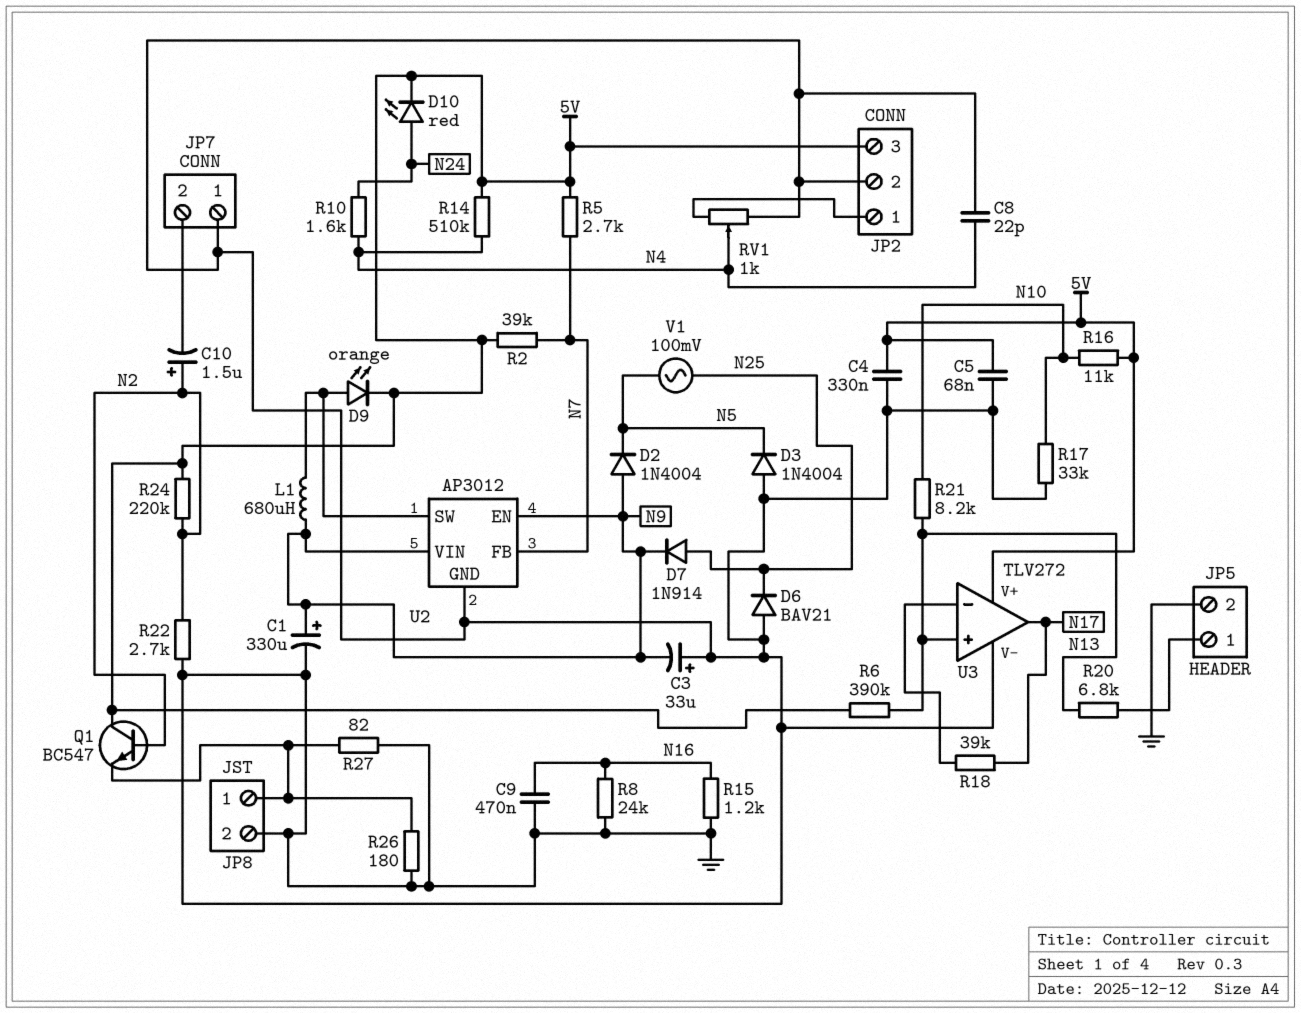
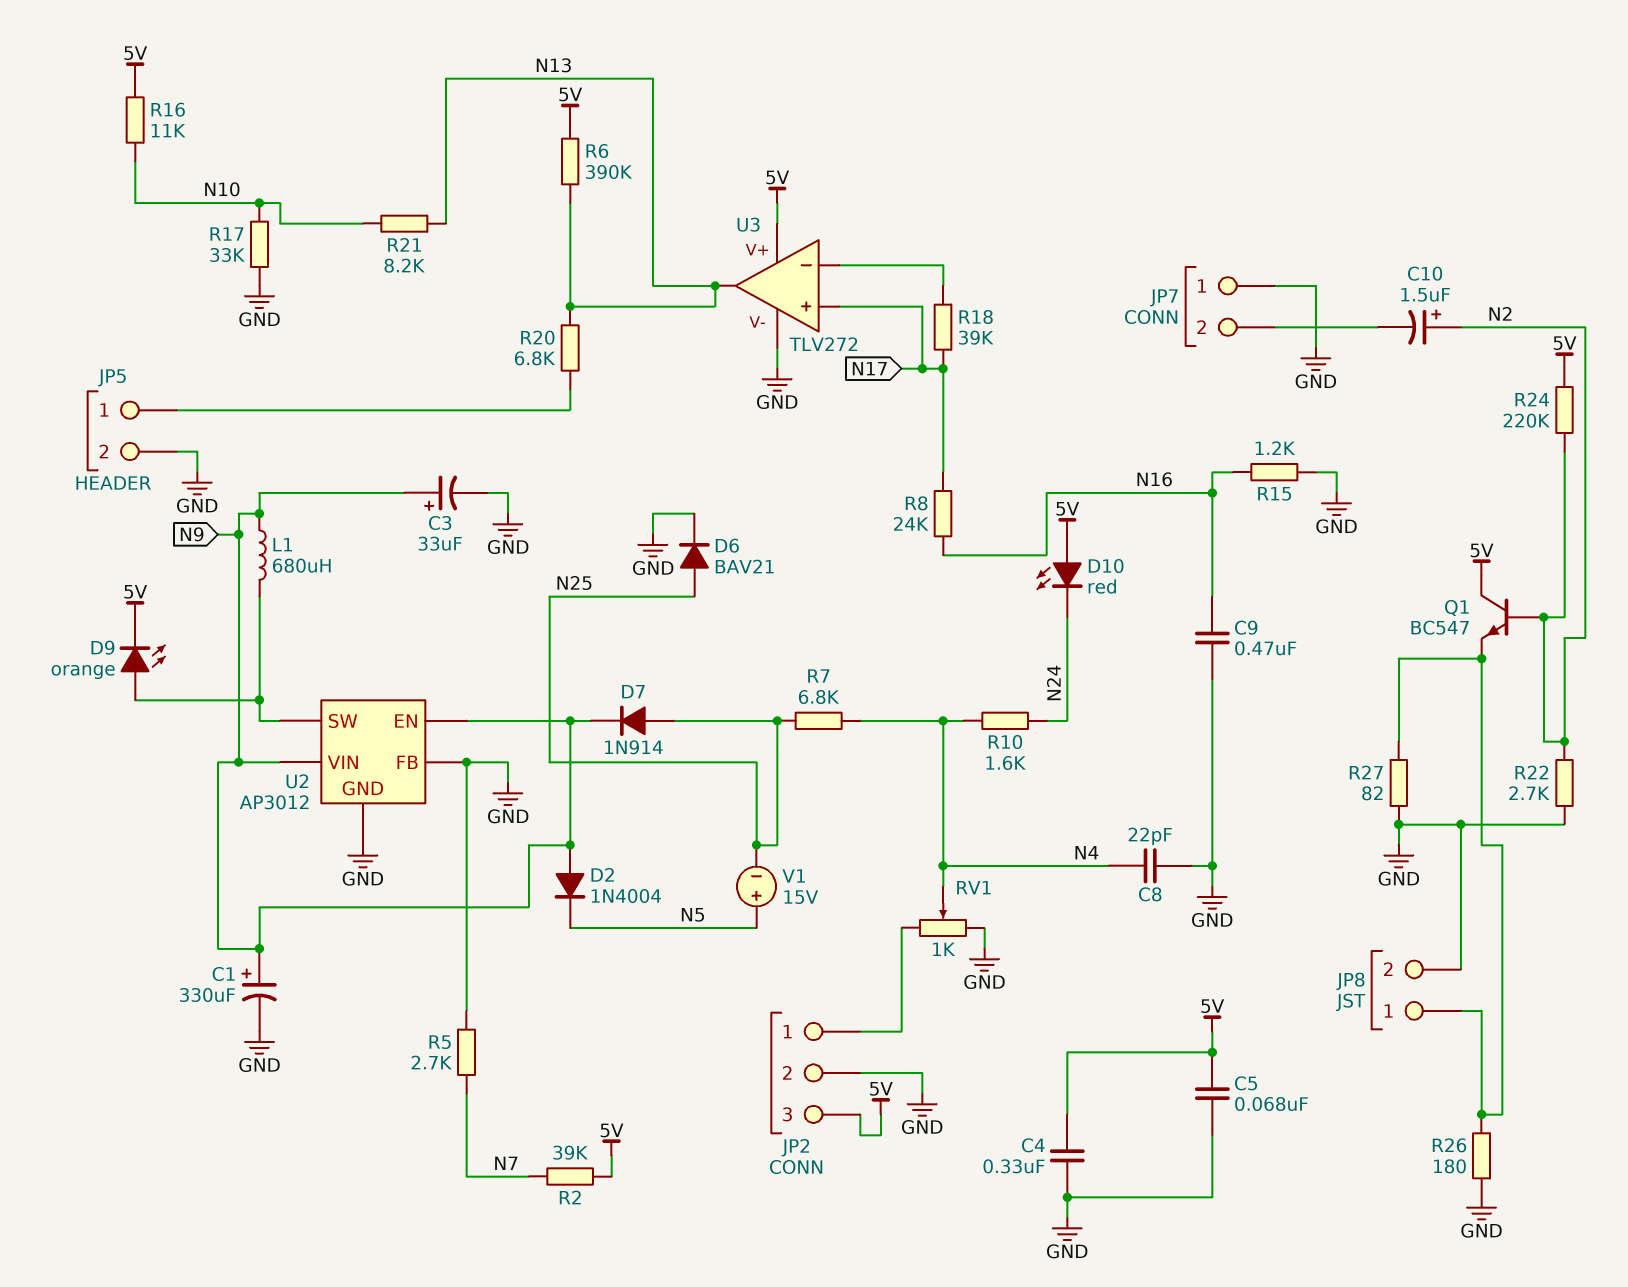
C3: 33uF (plus GND, minus N9) -> 33uF (plus N9, minus GND)
D3: diode 1N4004 (A GND, K N5) -> none
D6: diode BAV21 (A GND, K N25) -> diode BAV21 (A N25, K GND)
D10: LED red (A N24, K 5V) -> LED red (A 5V, K N24)
R5: 2.7k (5V, N7) -> 2.7k (GND, N7)
R7: none -> 6.8k (N4, N25)
R8: 24k (GND, N16) -> 24k (N16, N17)
R14: 510k (5V, N4) -> none
U2 pin FB: N7 -> GND
U3 pin in+: N13 -> N17
U3 pin out: N17 -> N13
V1: AC 100mV (N5, N25) -> 15V (plus N5, minus N25)

